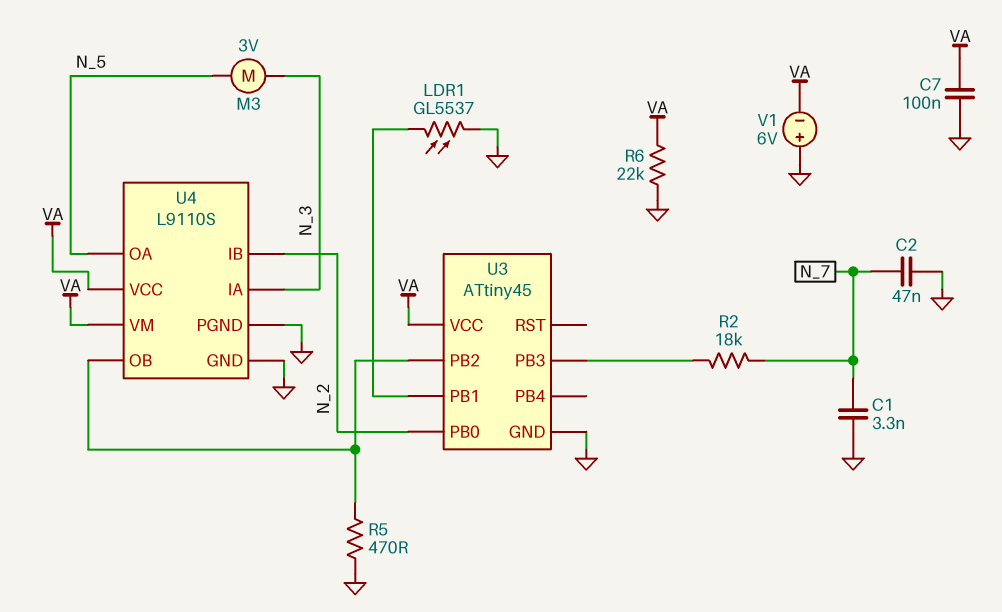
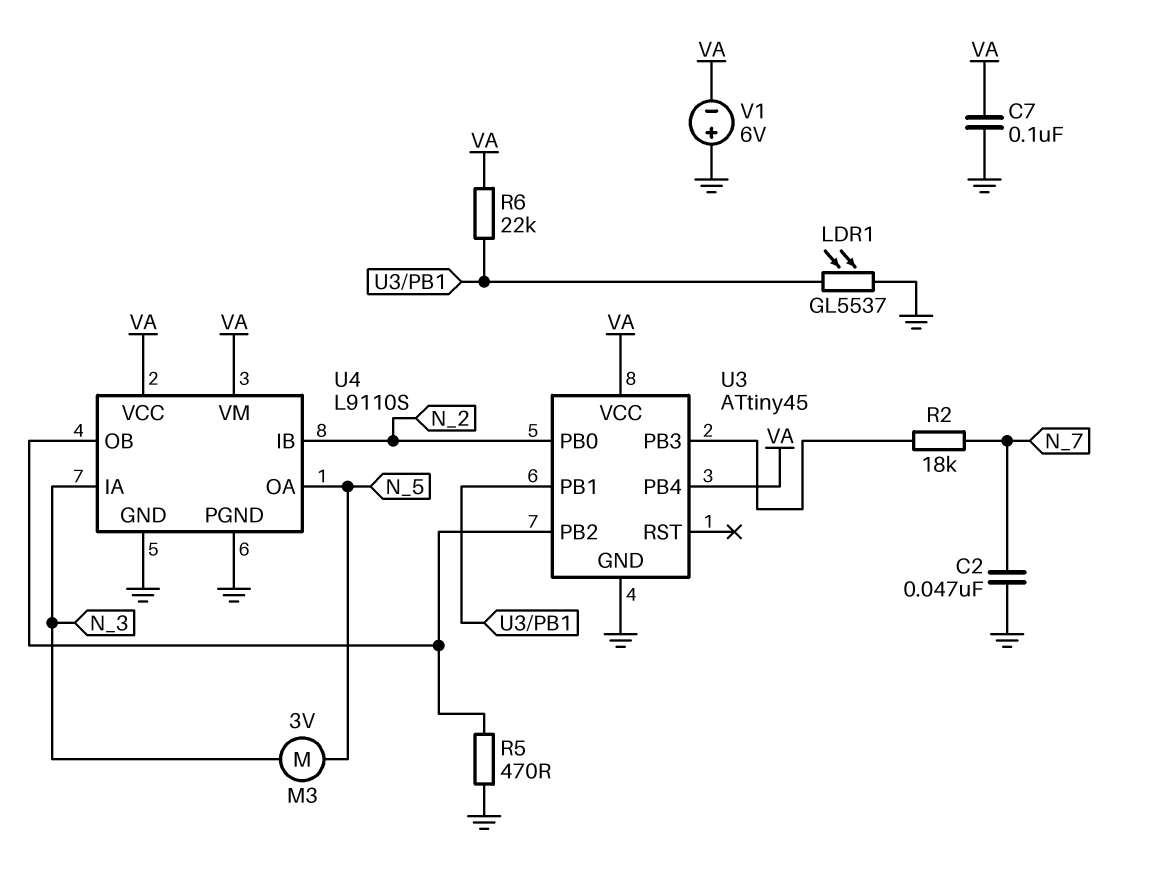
C1: 3.3nF (GND, N_7) -> none
R6: 22k (GND, VA) -> 22k (U3/PB1, VA)
U3 pin PB4: none -> VA

